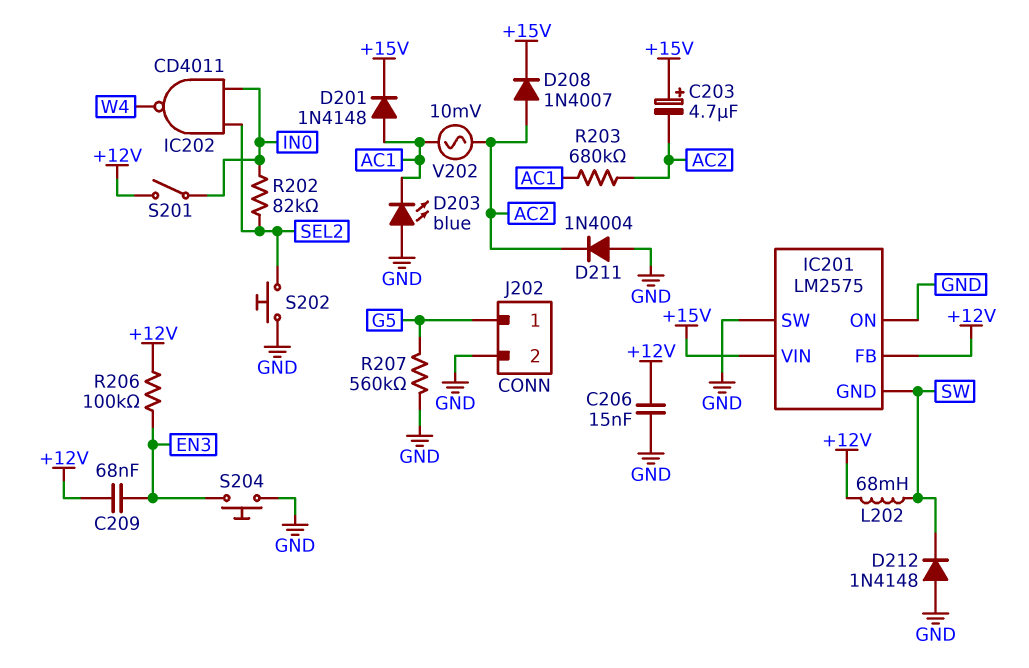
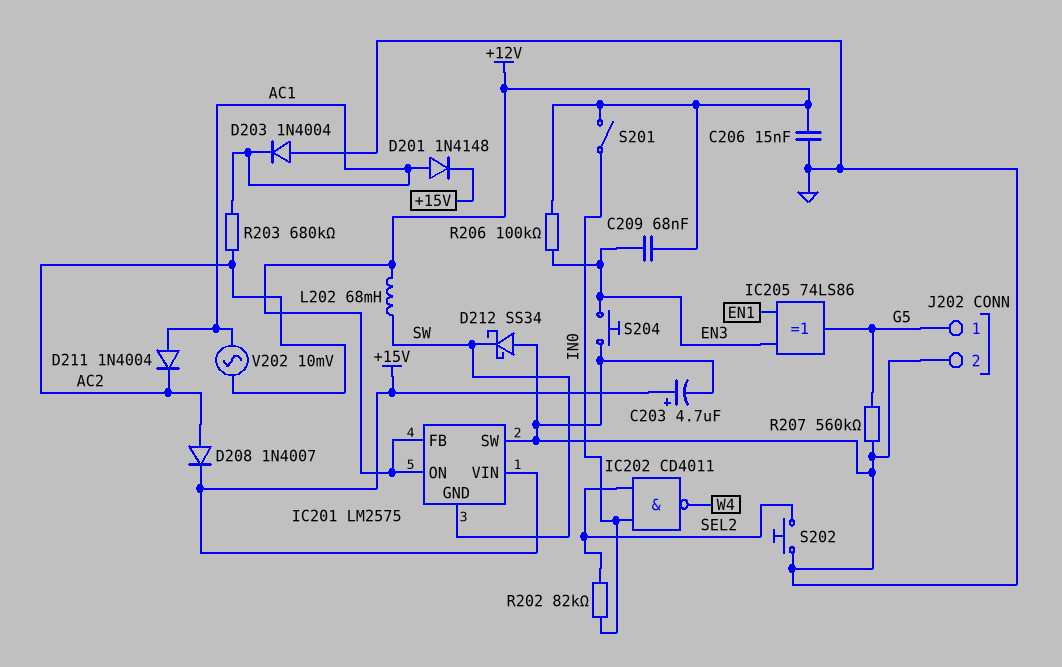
C203: 4.7uF (plus +15V, minus AC2) -> 4.7uF (plus +15V, minus GND)
D203: LED blue (A GND, K AC1) -> diode 1N4004 (A GND, K AC1)
D211: diode 1N4004 (A GND, K AC2) -> diode 1N4004 (A AC1, K AC2)
D212: diode 1N4148 (A GND, K SW) -> schottky SS34 (A GND, K SW)
IC201 pin ON: GND -> +12V
IC205: none -> XOR 74LS86 (in EN1, in EN3, out G5)

